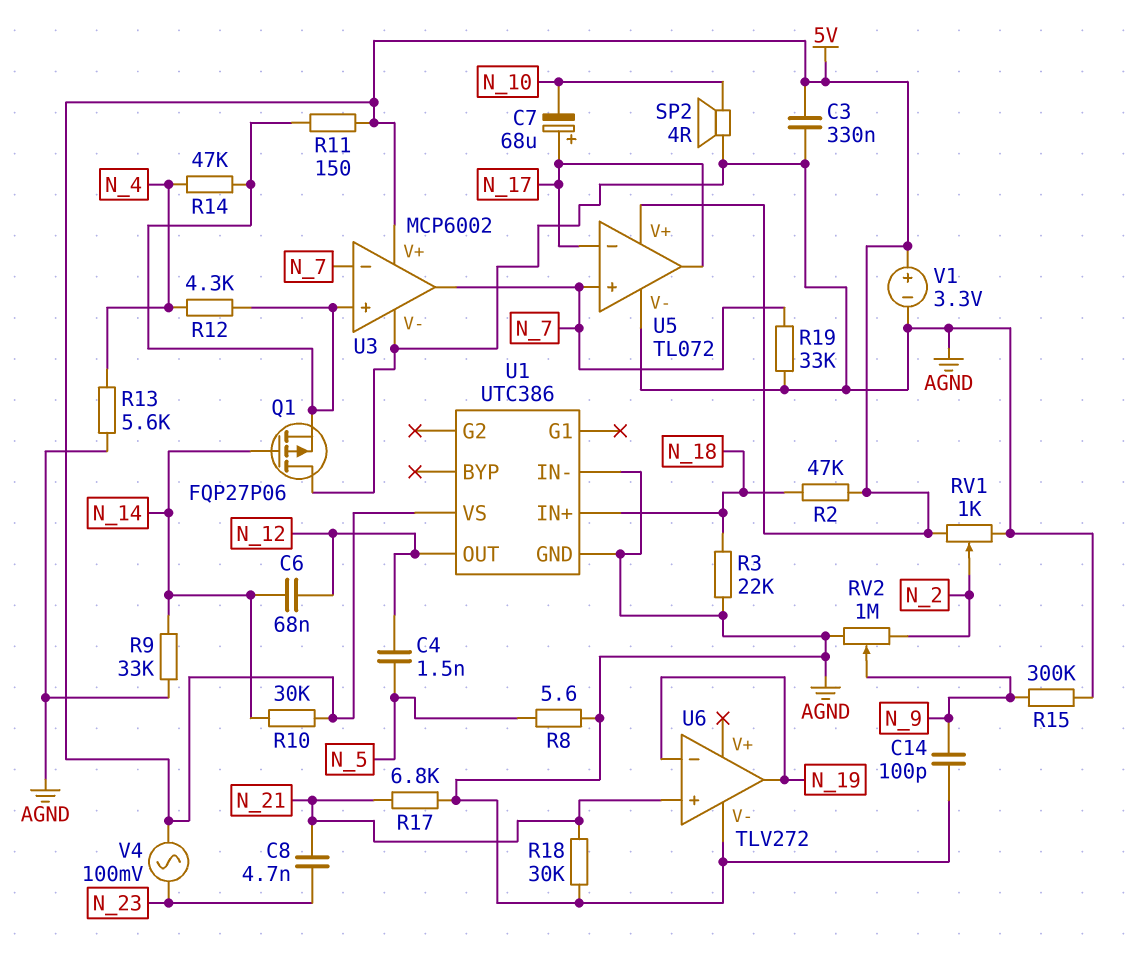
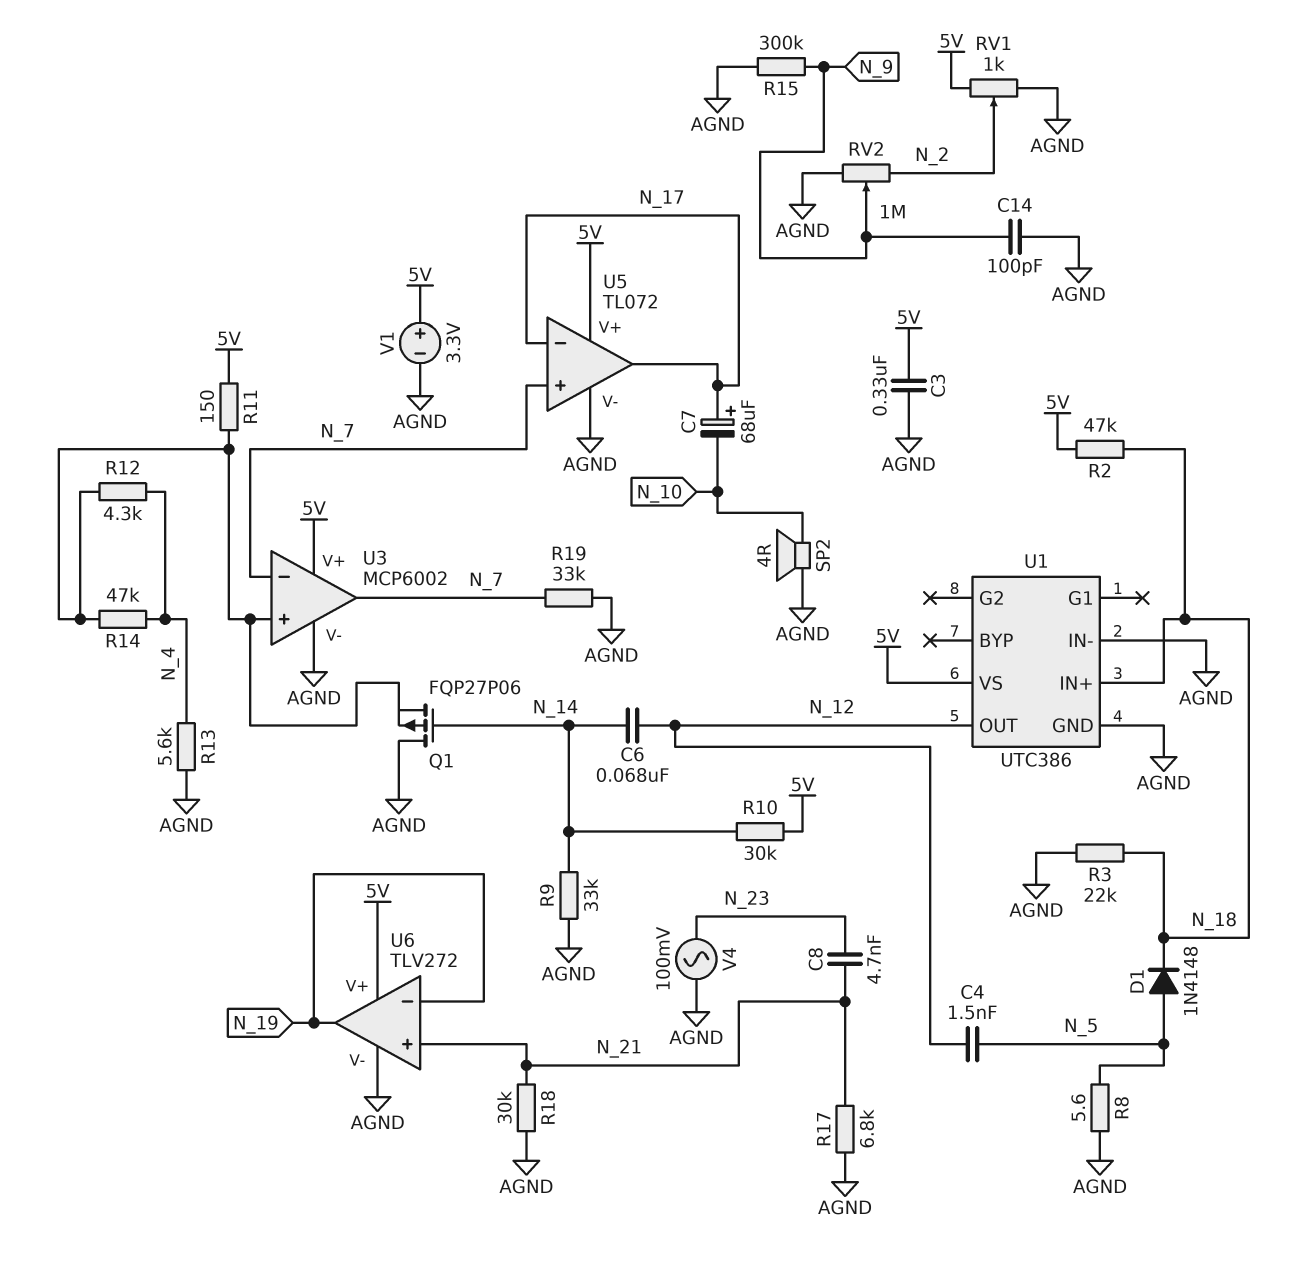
D1: none -> diode 1N4148 (A N_5, K N_18)
U6 pin V+: none -> 5V
V4: AC 100mV (5V, N_23) -> AC 100mV (AGND, N_23)

